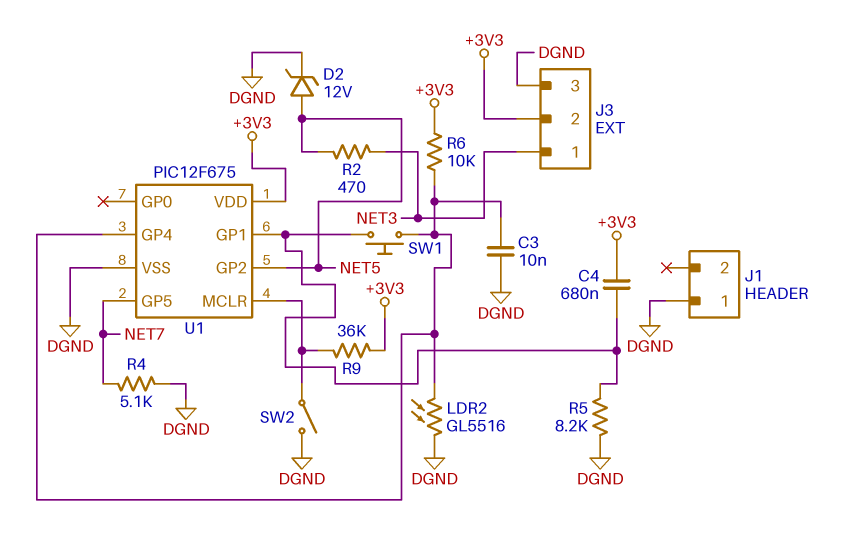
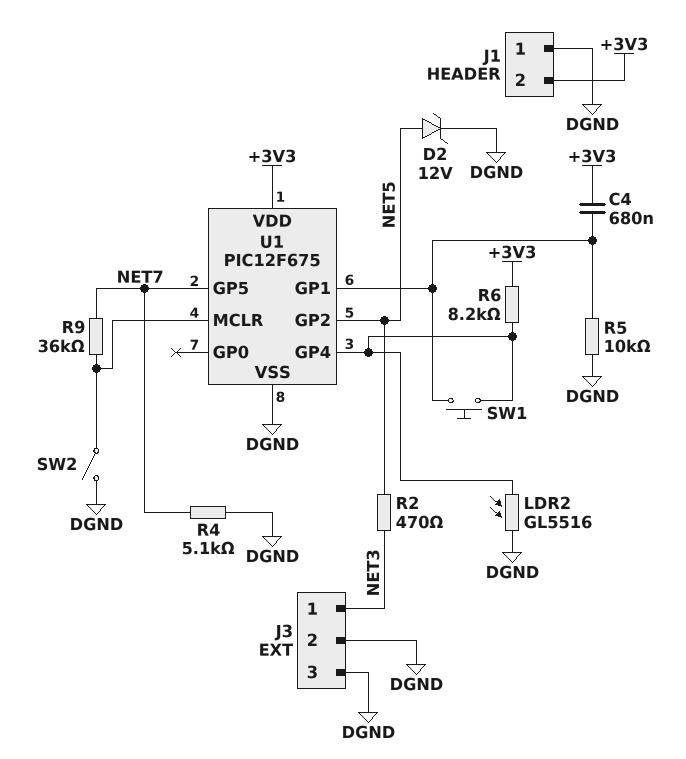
C3: 10nF (DGND, U1/GP4) -> none
J1 pin 2: none -> +3V3
J3 pin 2: +3V3 -> DGND
R5: 8.2k (DGND, U1/GP1) -> 10k (DGND, U1/GP1)
R6: 10k (+3V3, U1/GP4) -> 8.2k (+3V3, U1/GP4)
R9: 36k (+3V3, U1/MCLR) -> 36k (NET7, U1/MCLR)

